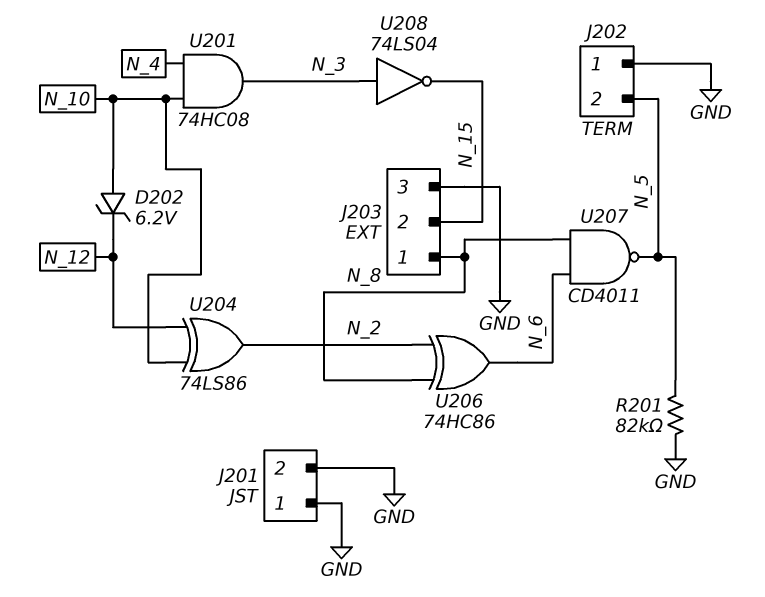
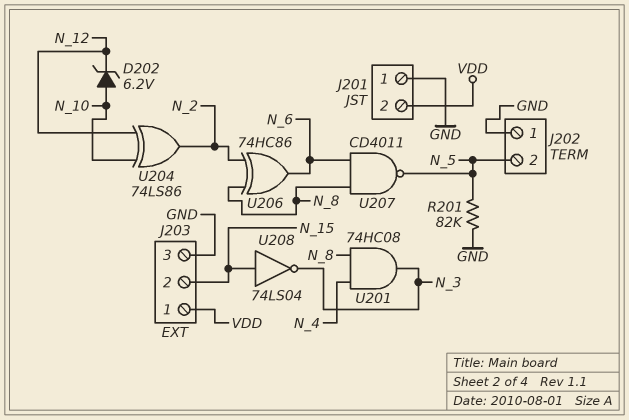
J201 pin 2: GND -> VDD
J203 pin 1: N_8 -> VDD
U201: AND 74HC08 (in N_4, in N_10, out N_3) -> AND 74HC08 (in N_4, in N_8, out N_3)
U208: NOT 74LS04 (in N_3, out N_15) -> NOT 74LS04 (in N_15, out N_3)

